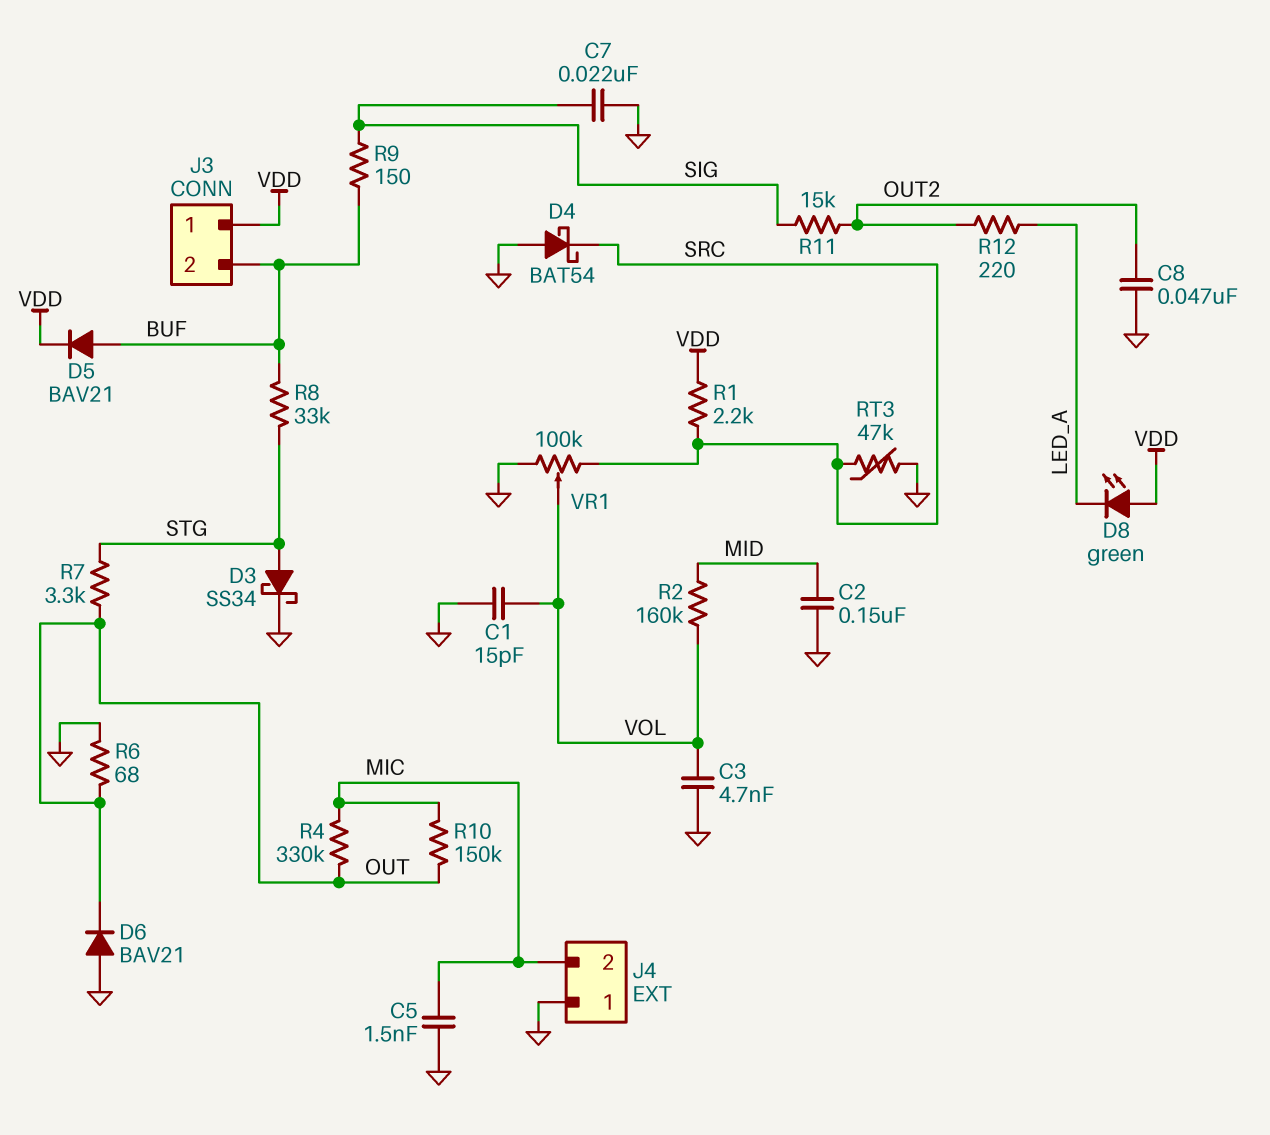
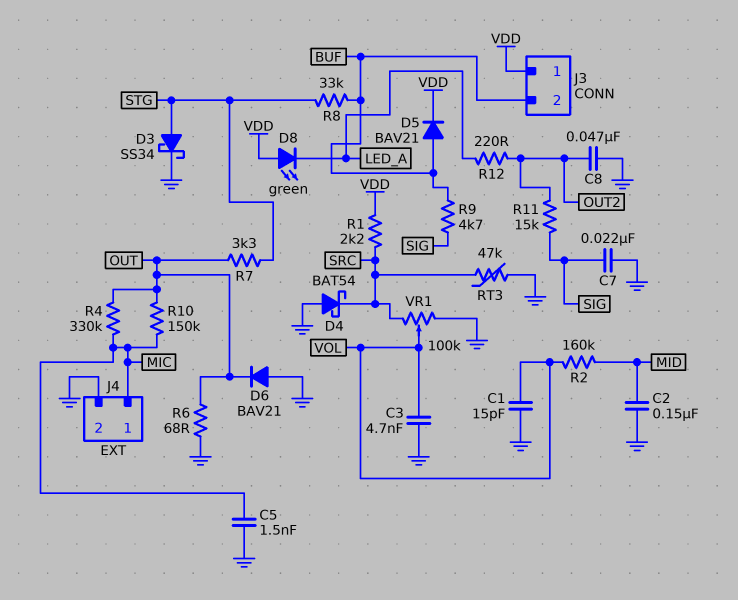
J4 pin 1: GND -> MIC
J4 pin 2: MIC -> GND
R9: 150 (BUF, SIG) -> 4.7k (BUF, SIG)

